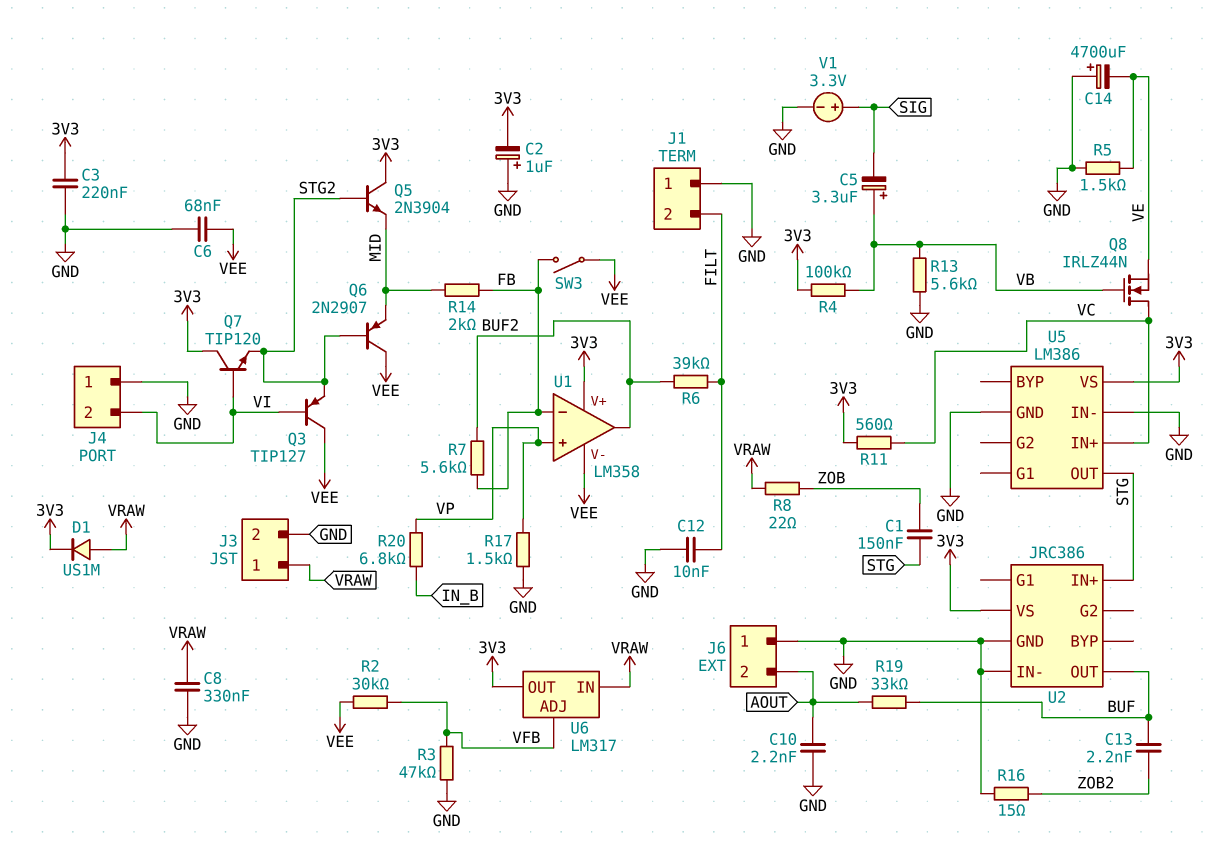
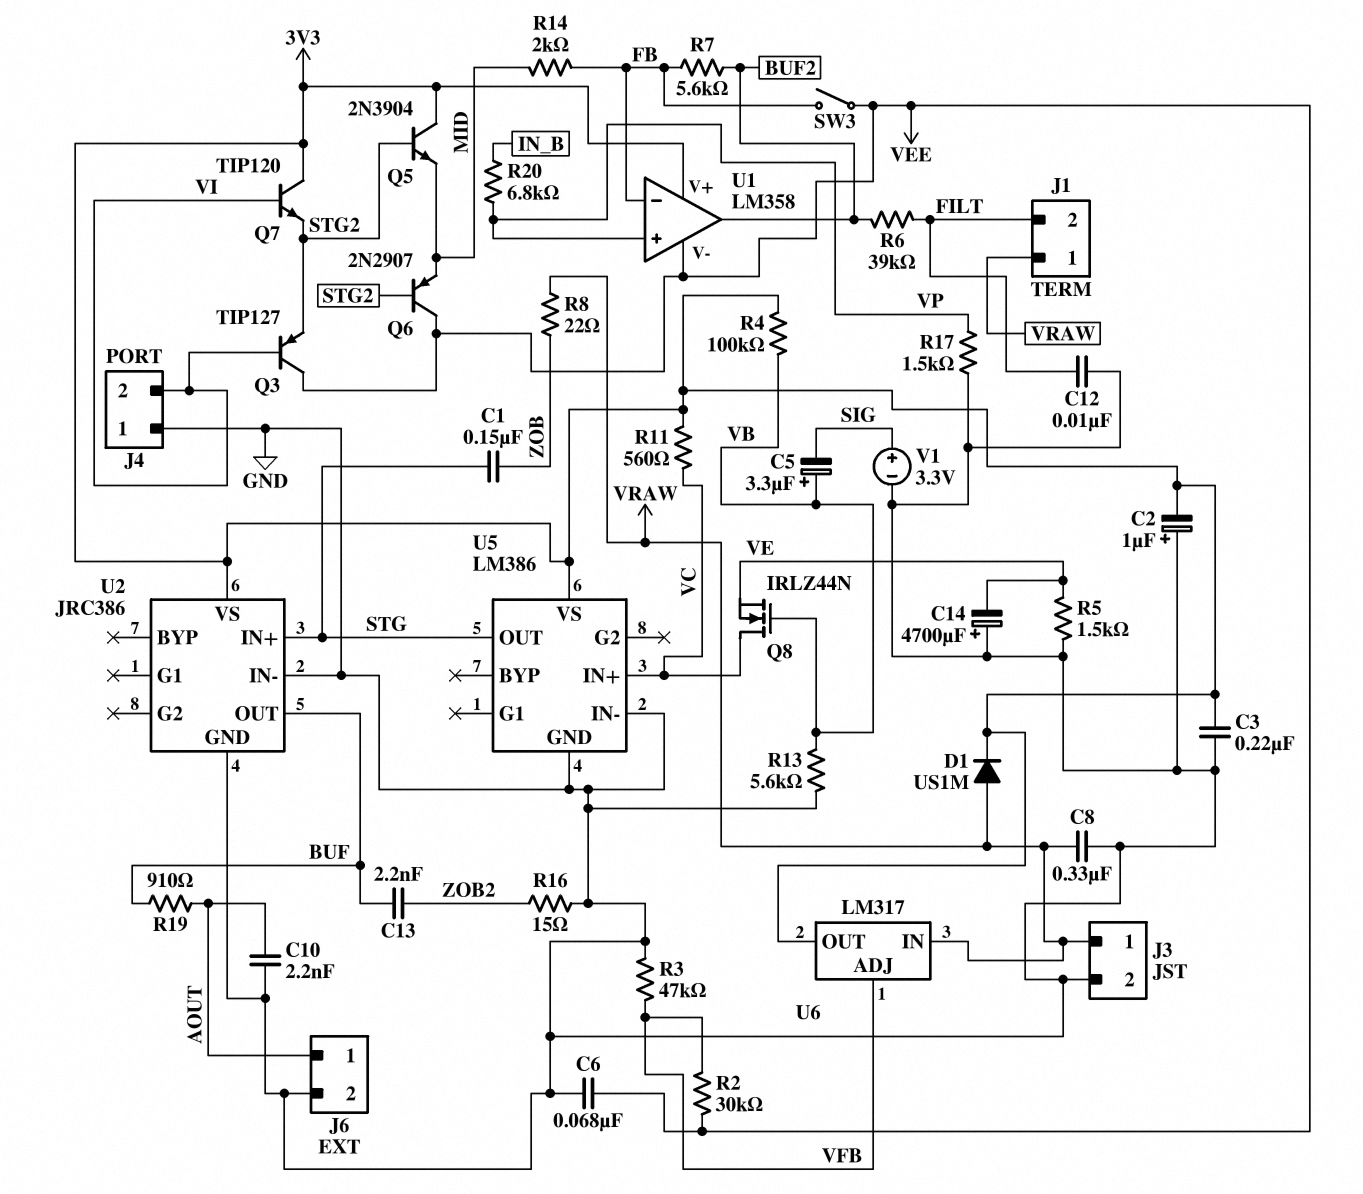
J1 pin 1: GND -> VRAW
J6 pin 1: GND -> AOUT
J6 pin 2: AOUT -> GND
R19: 33k (AOUT, BUF) -> 910 (AOUT, BUF)

